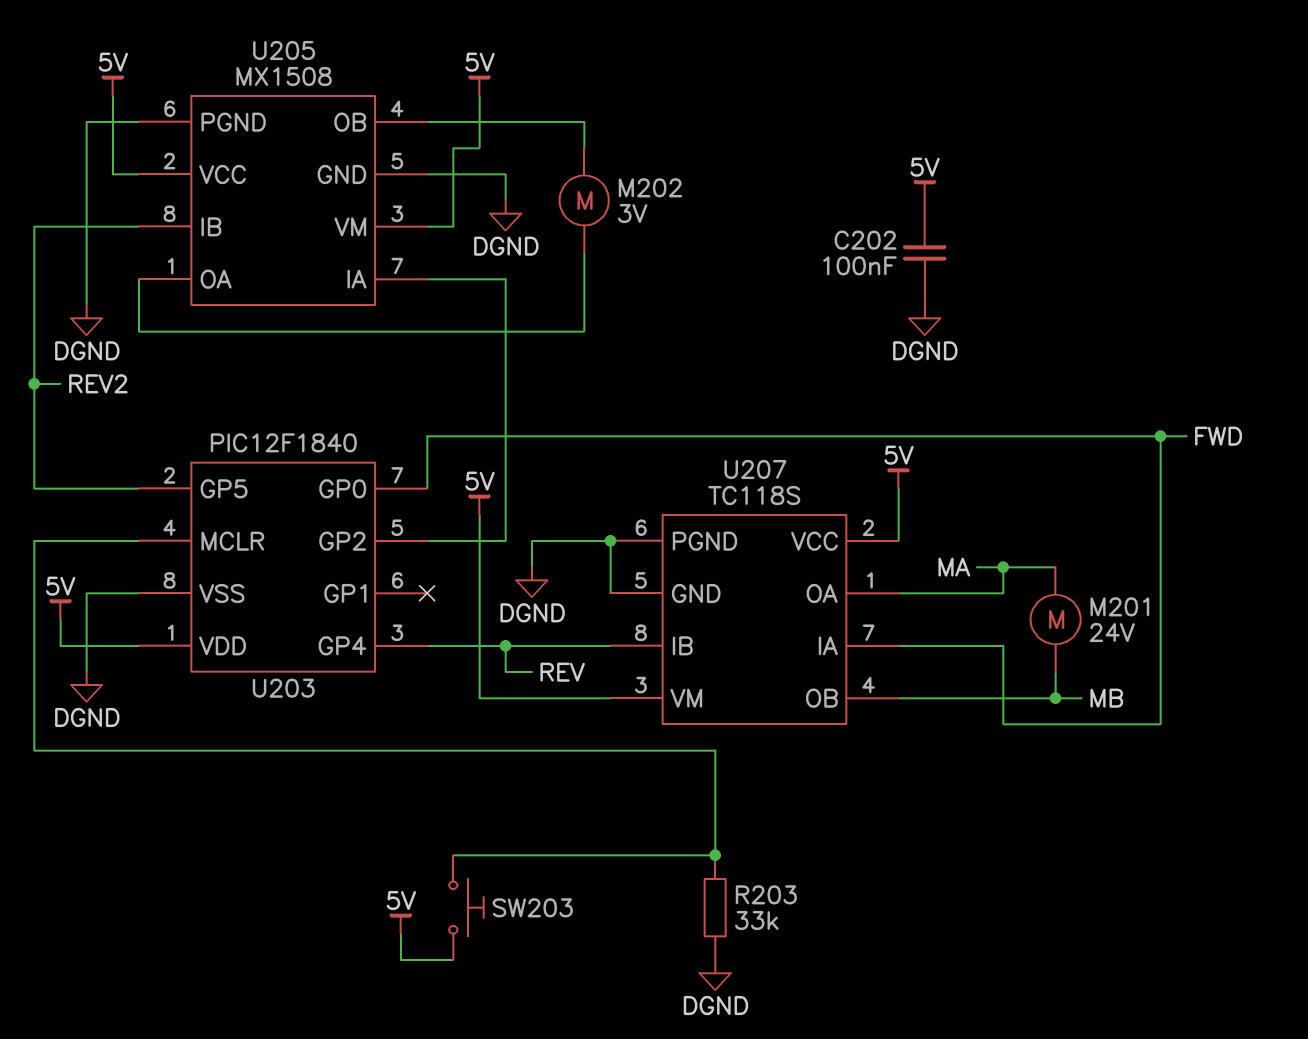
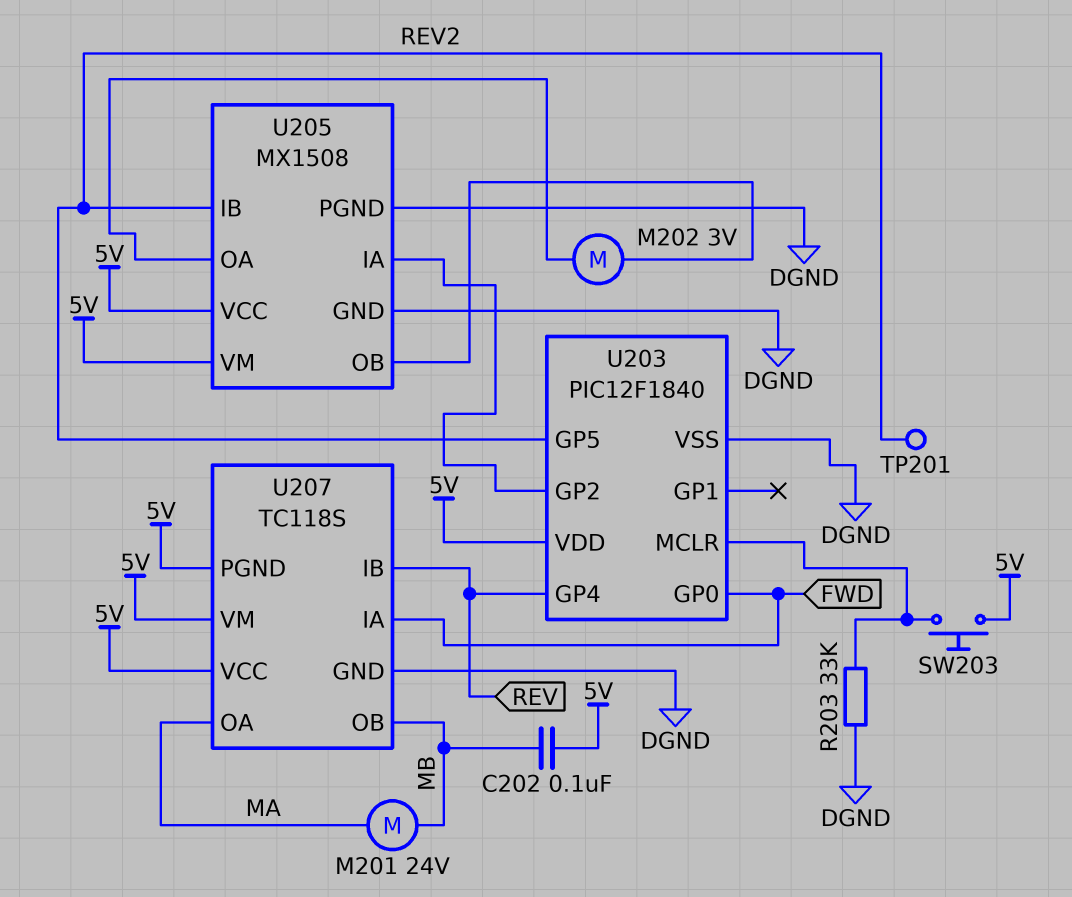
C202: 100nF (5V, DGND) -> 100nF (5V, MB)
TP201: none -> test point (REV2)
U207 pin PGND: DGND -> 5V

